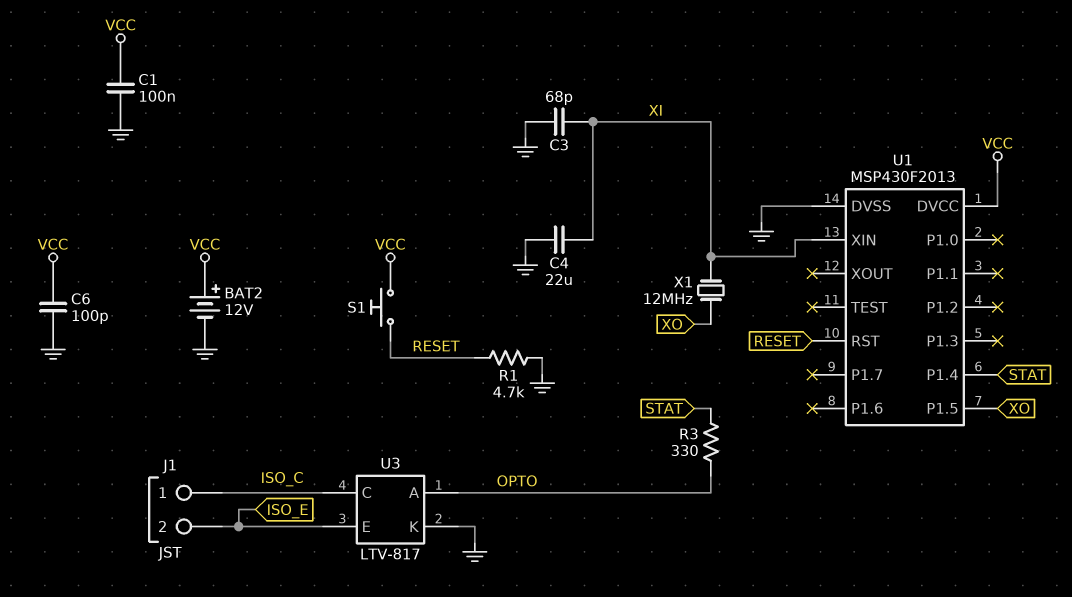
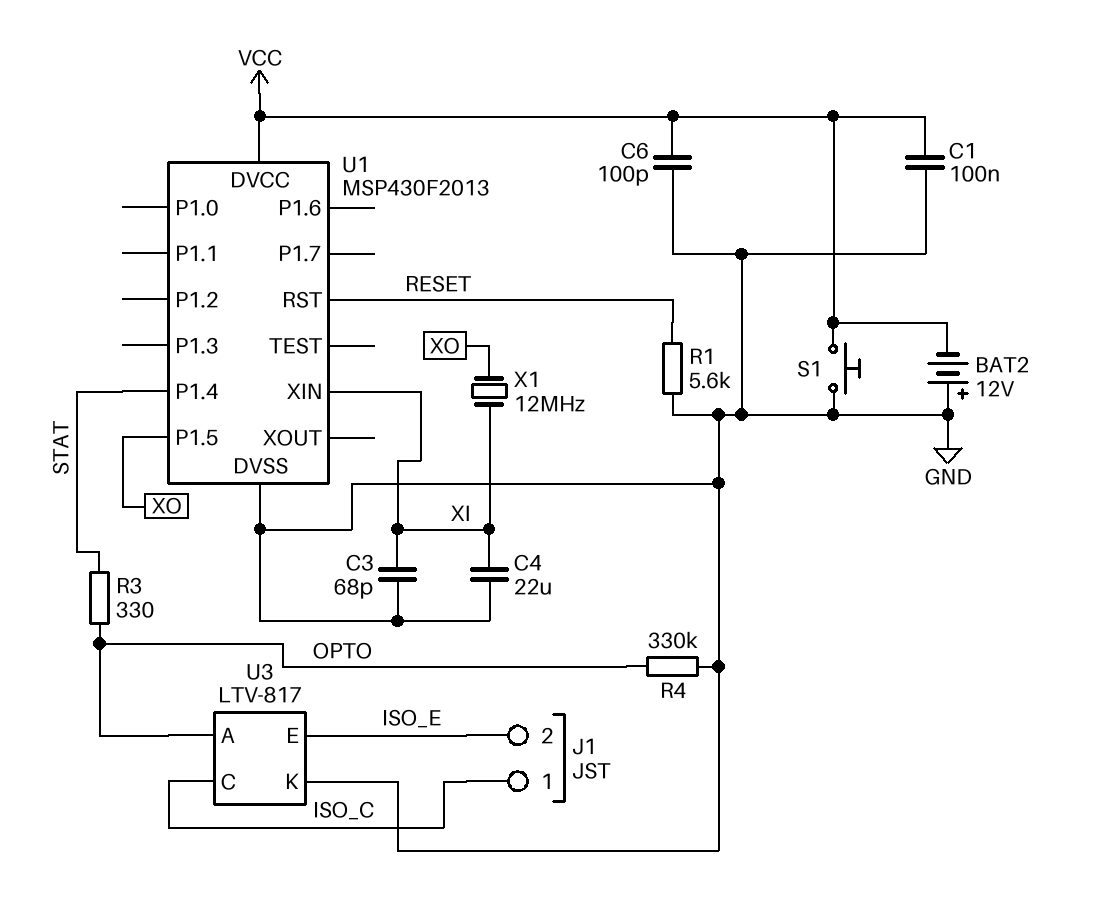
BAT2: 12V (plus VCC, minus GND) -> 12V (plus GND, minus VCC)
R1: 4.7k (GND, RESET) -> 5.6k (GND, RESET)
R4: none -> 330k (GND, OPTO)
S1: button (RESET, VCC) -> button (GND, VCC)

